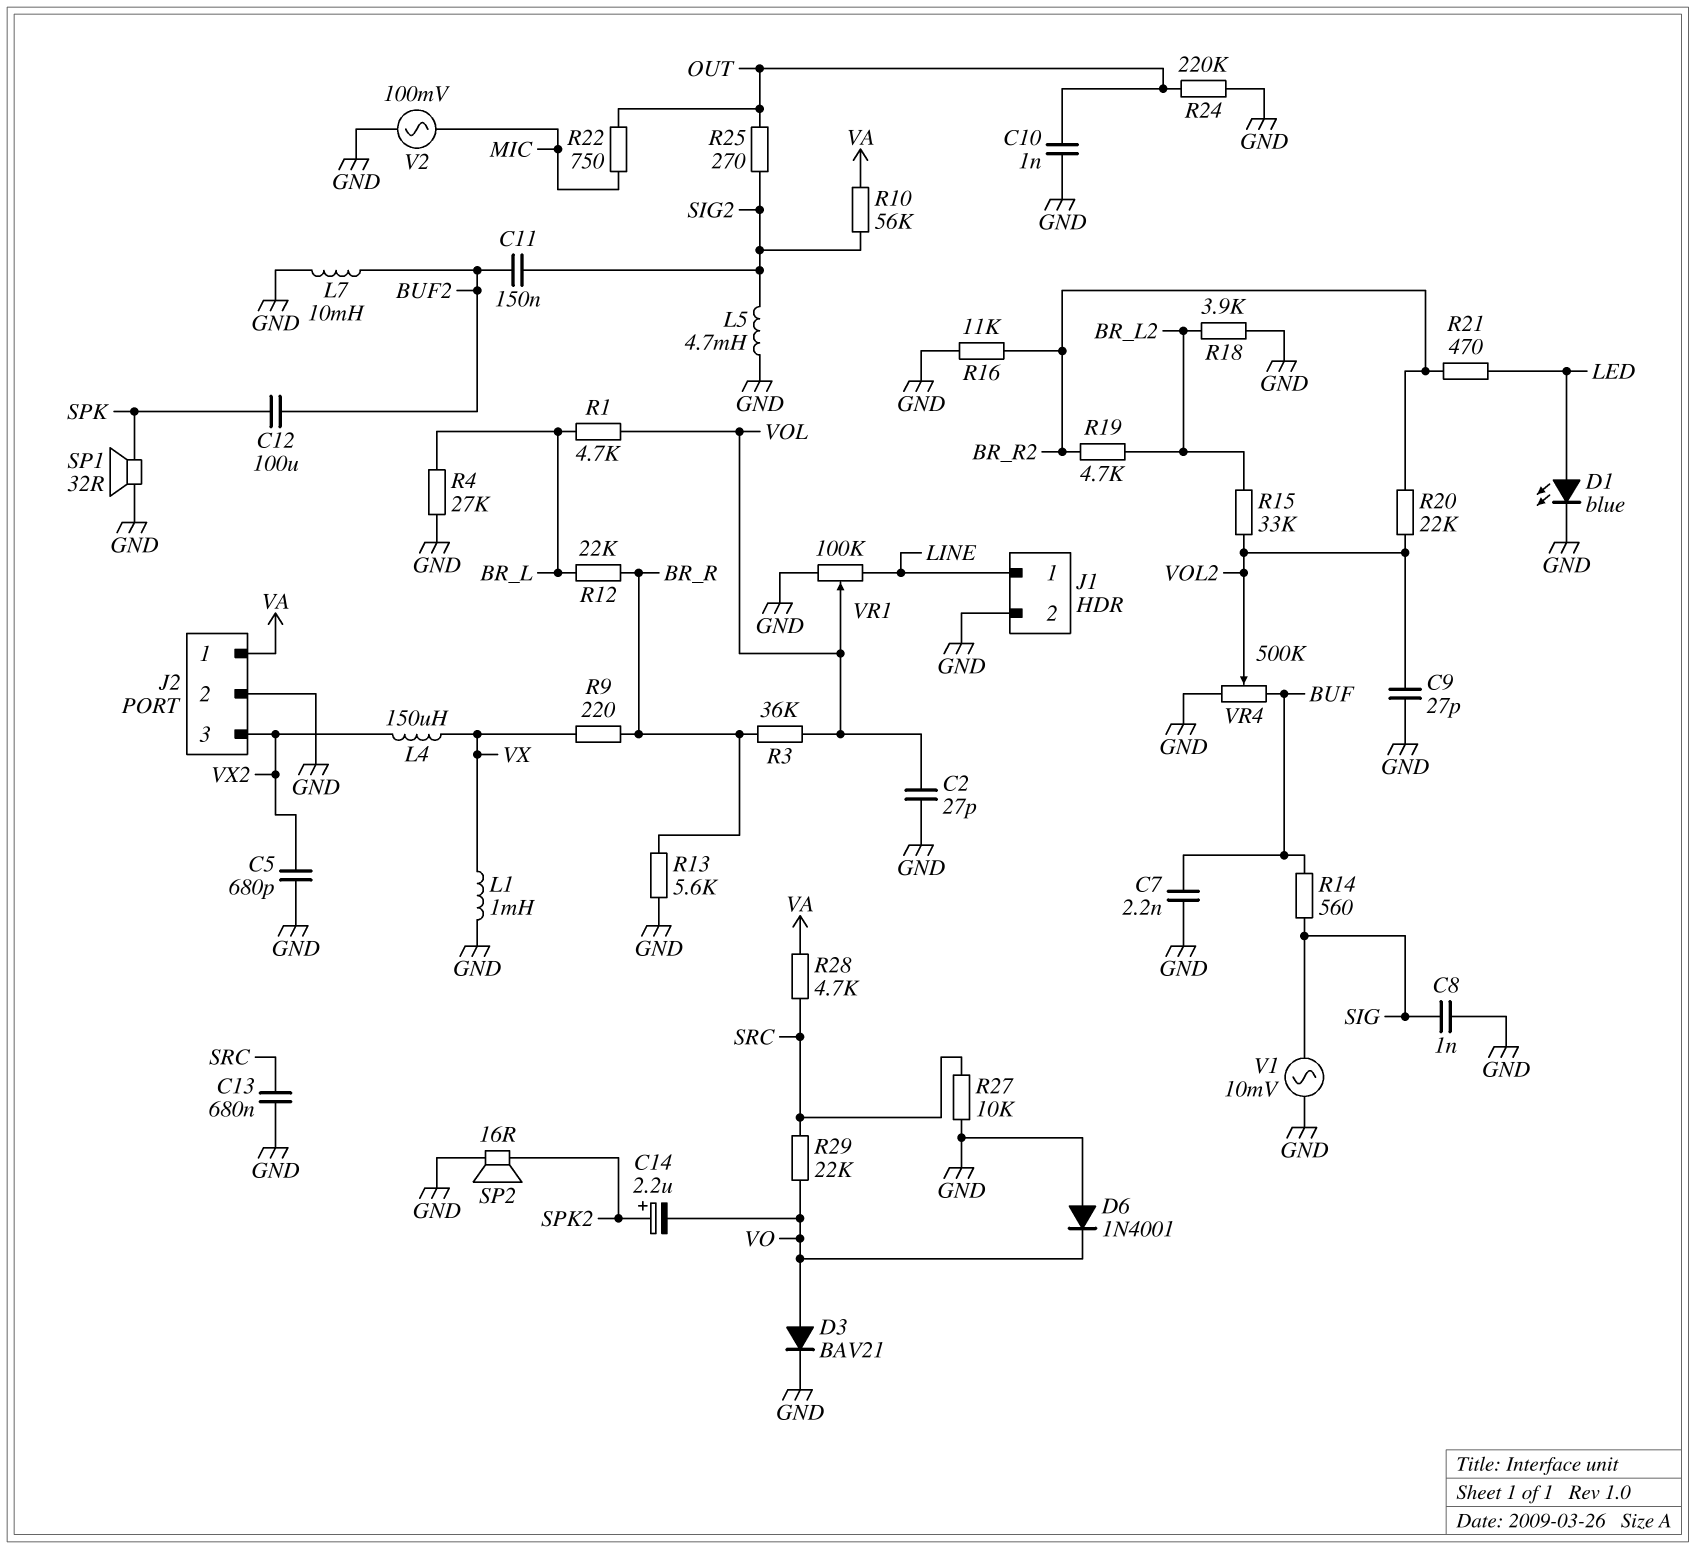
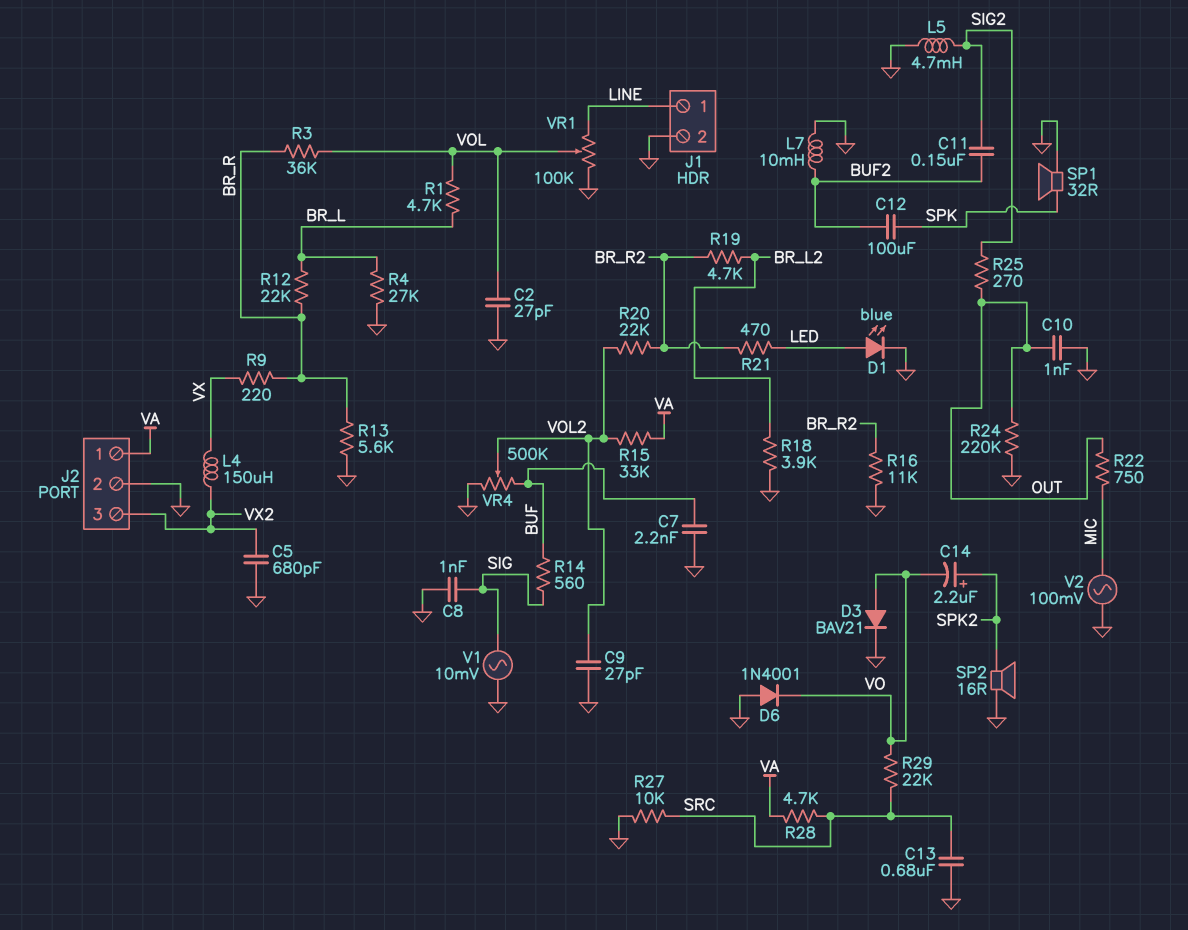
L1: 1mH (GND, VX) -> none
R10: 56k (SIG2, VA) -> none
R15: 33k (BR_L2, VOL2) -> 33k (VA, VOL2)

